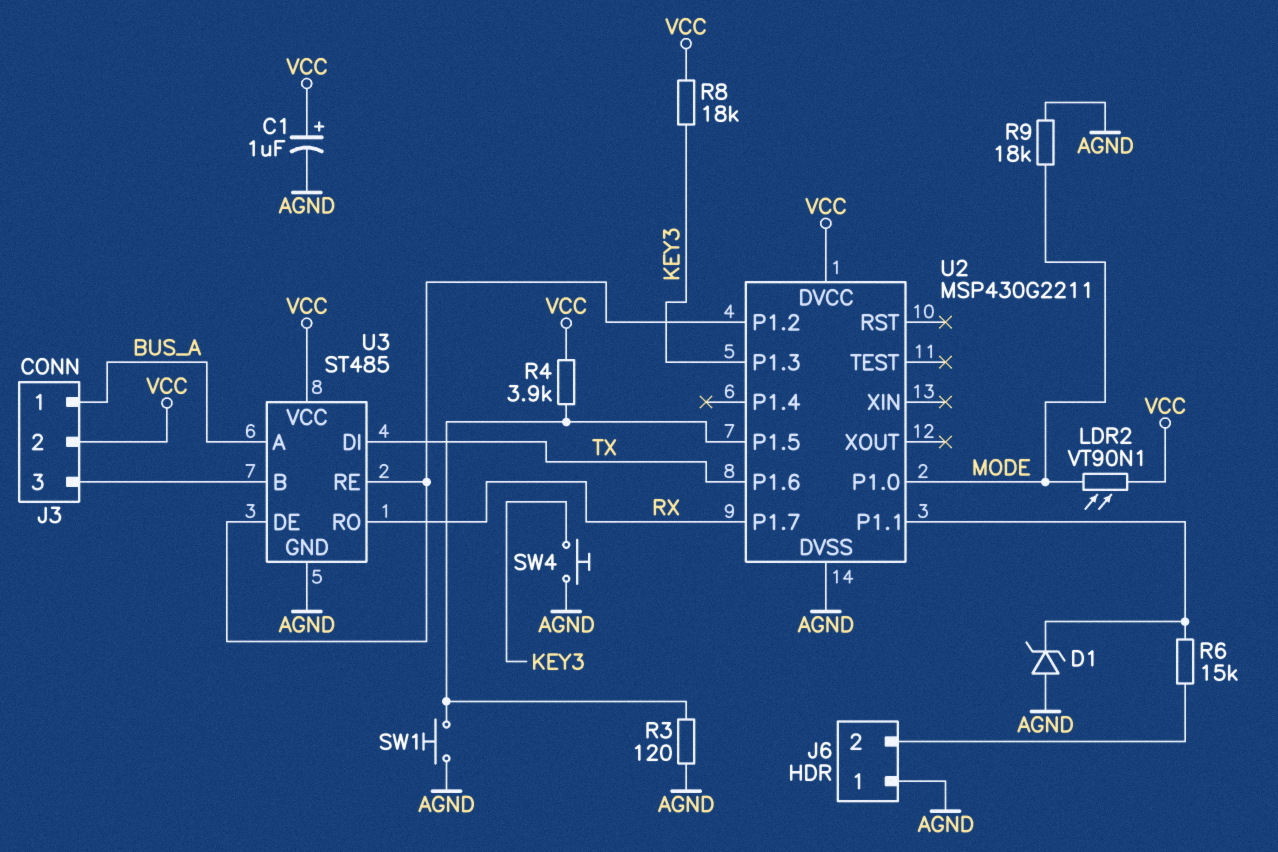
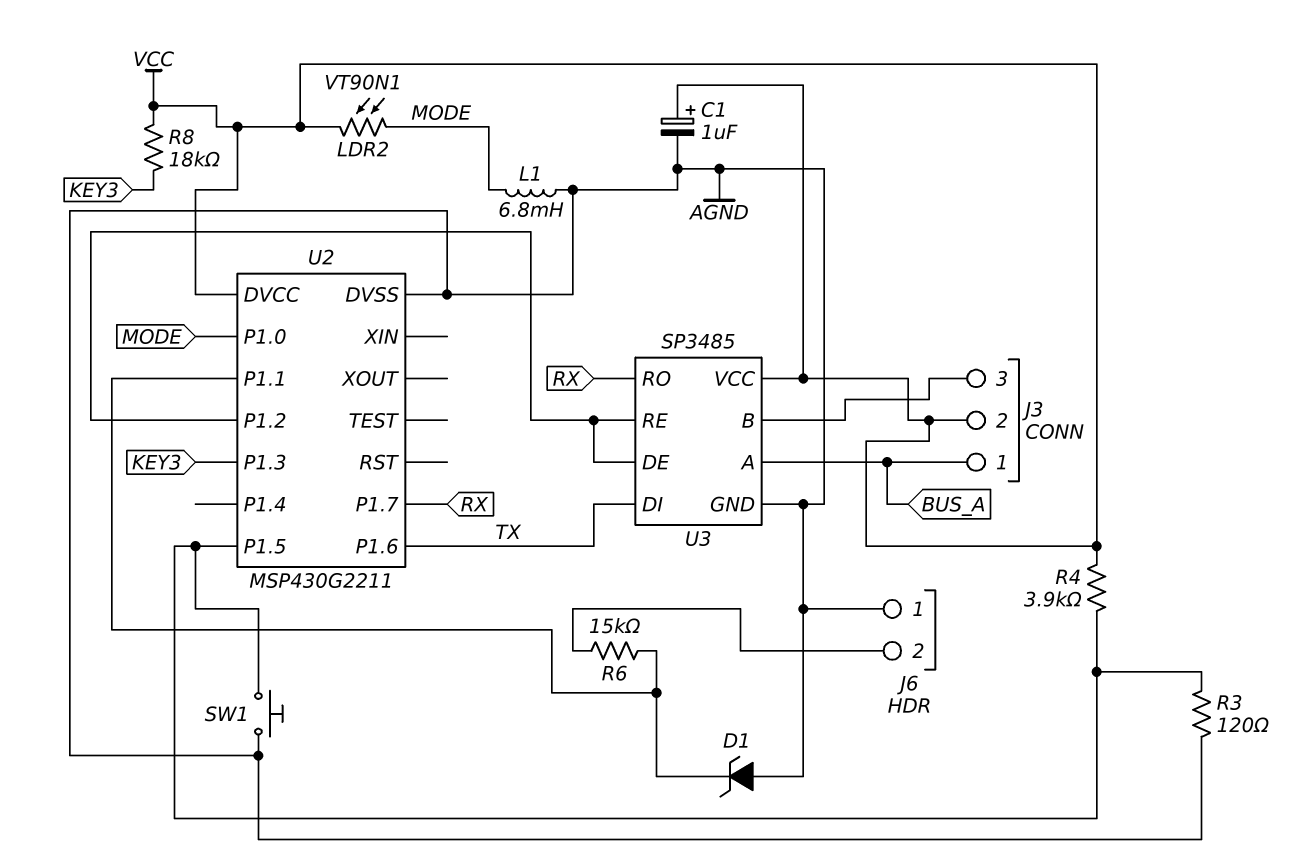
L1: none -> 6.8mH (AGND, MODE)
R9: 18k (AGND, MODE) -> none
SW4: button (AGND, KEY3) -> none
U3: ST485 -> SP3485

